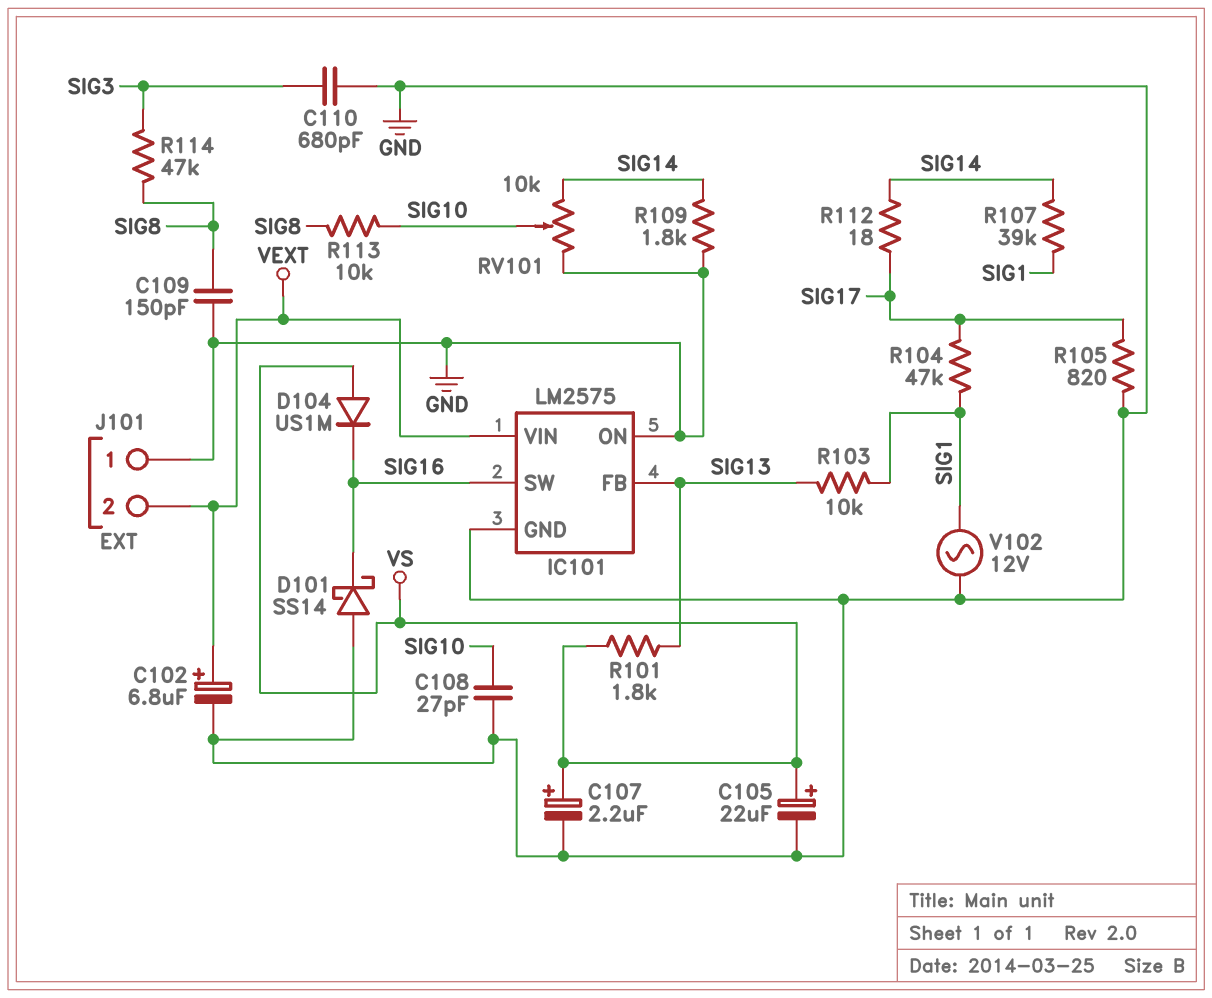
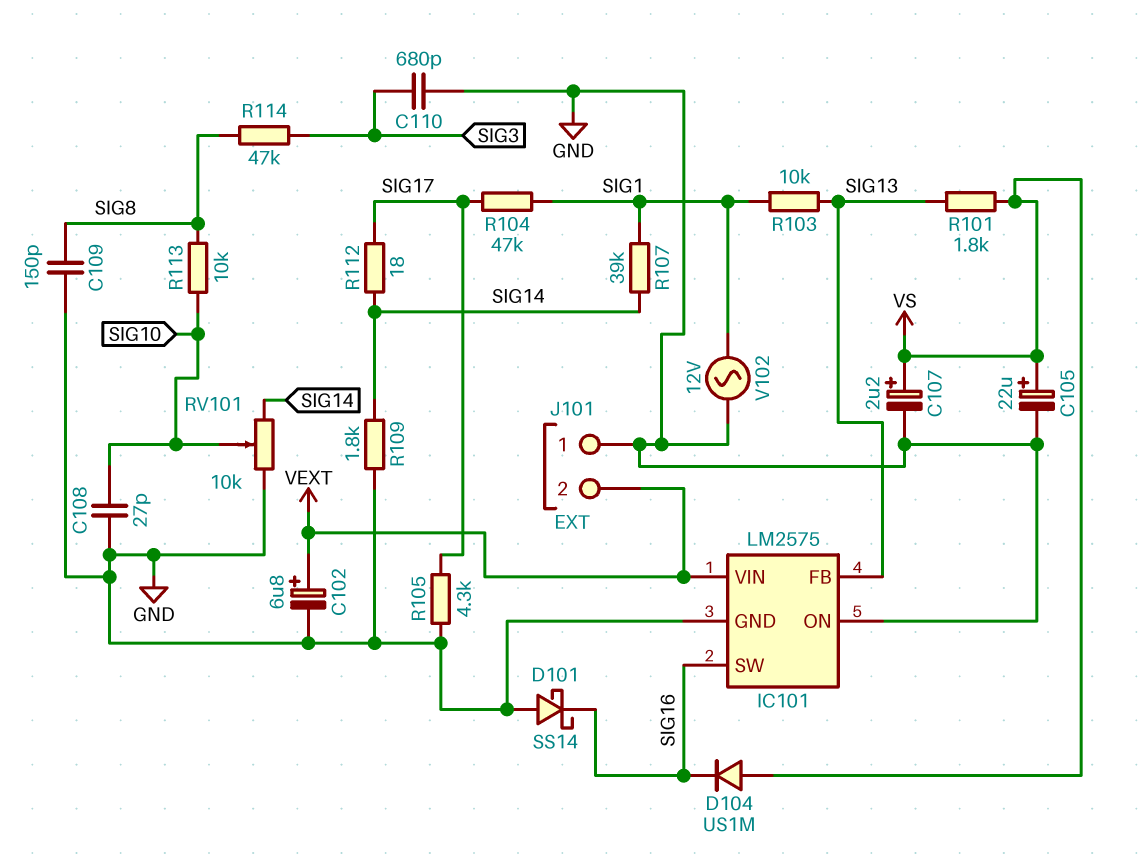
R105: 820 (GND, SIG17) -> 4.3k (GND, SIG17)

